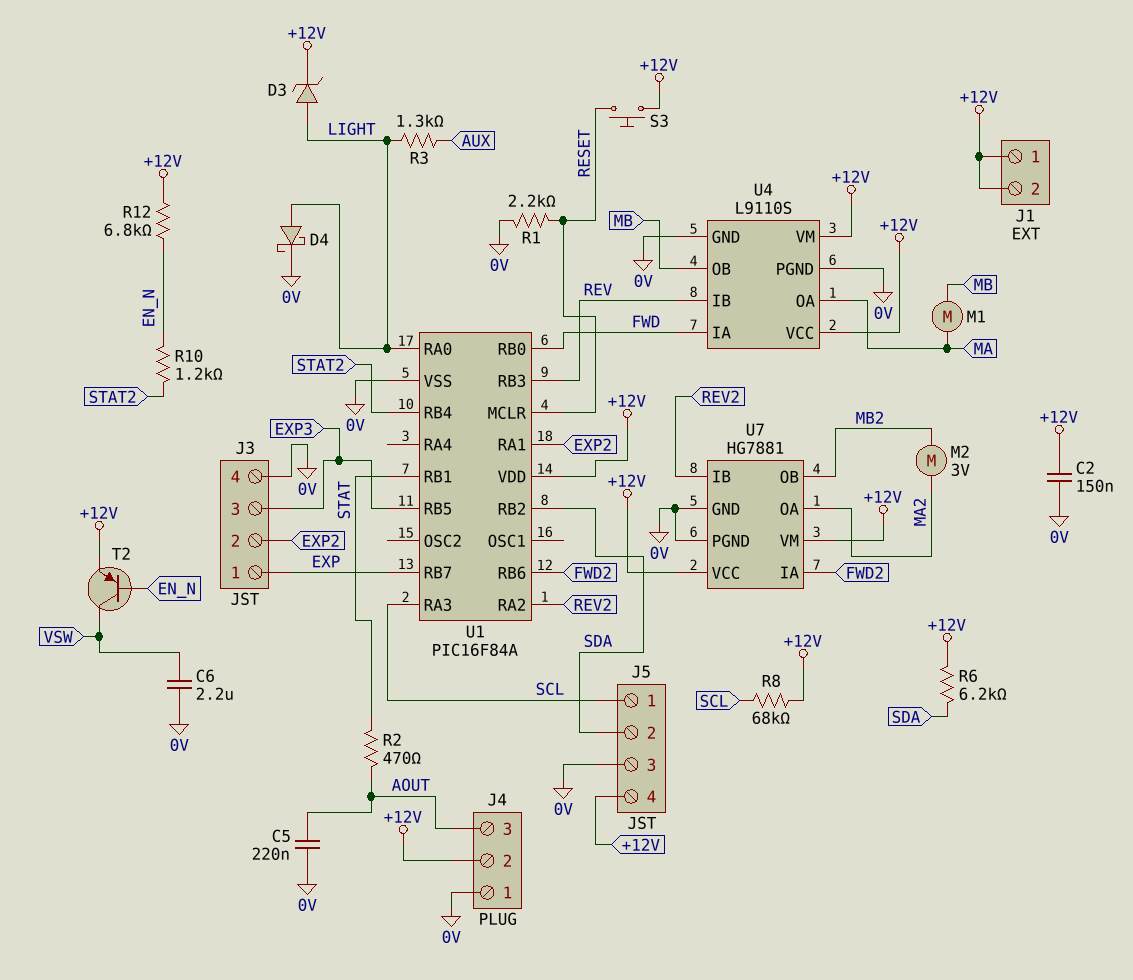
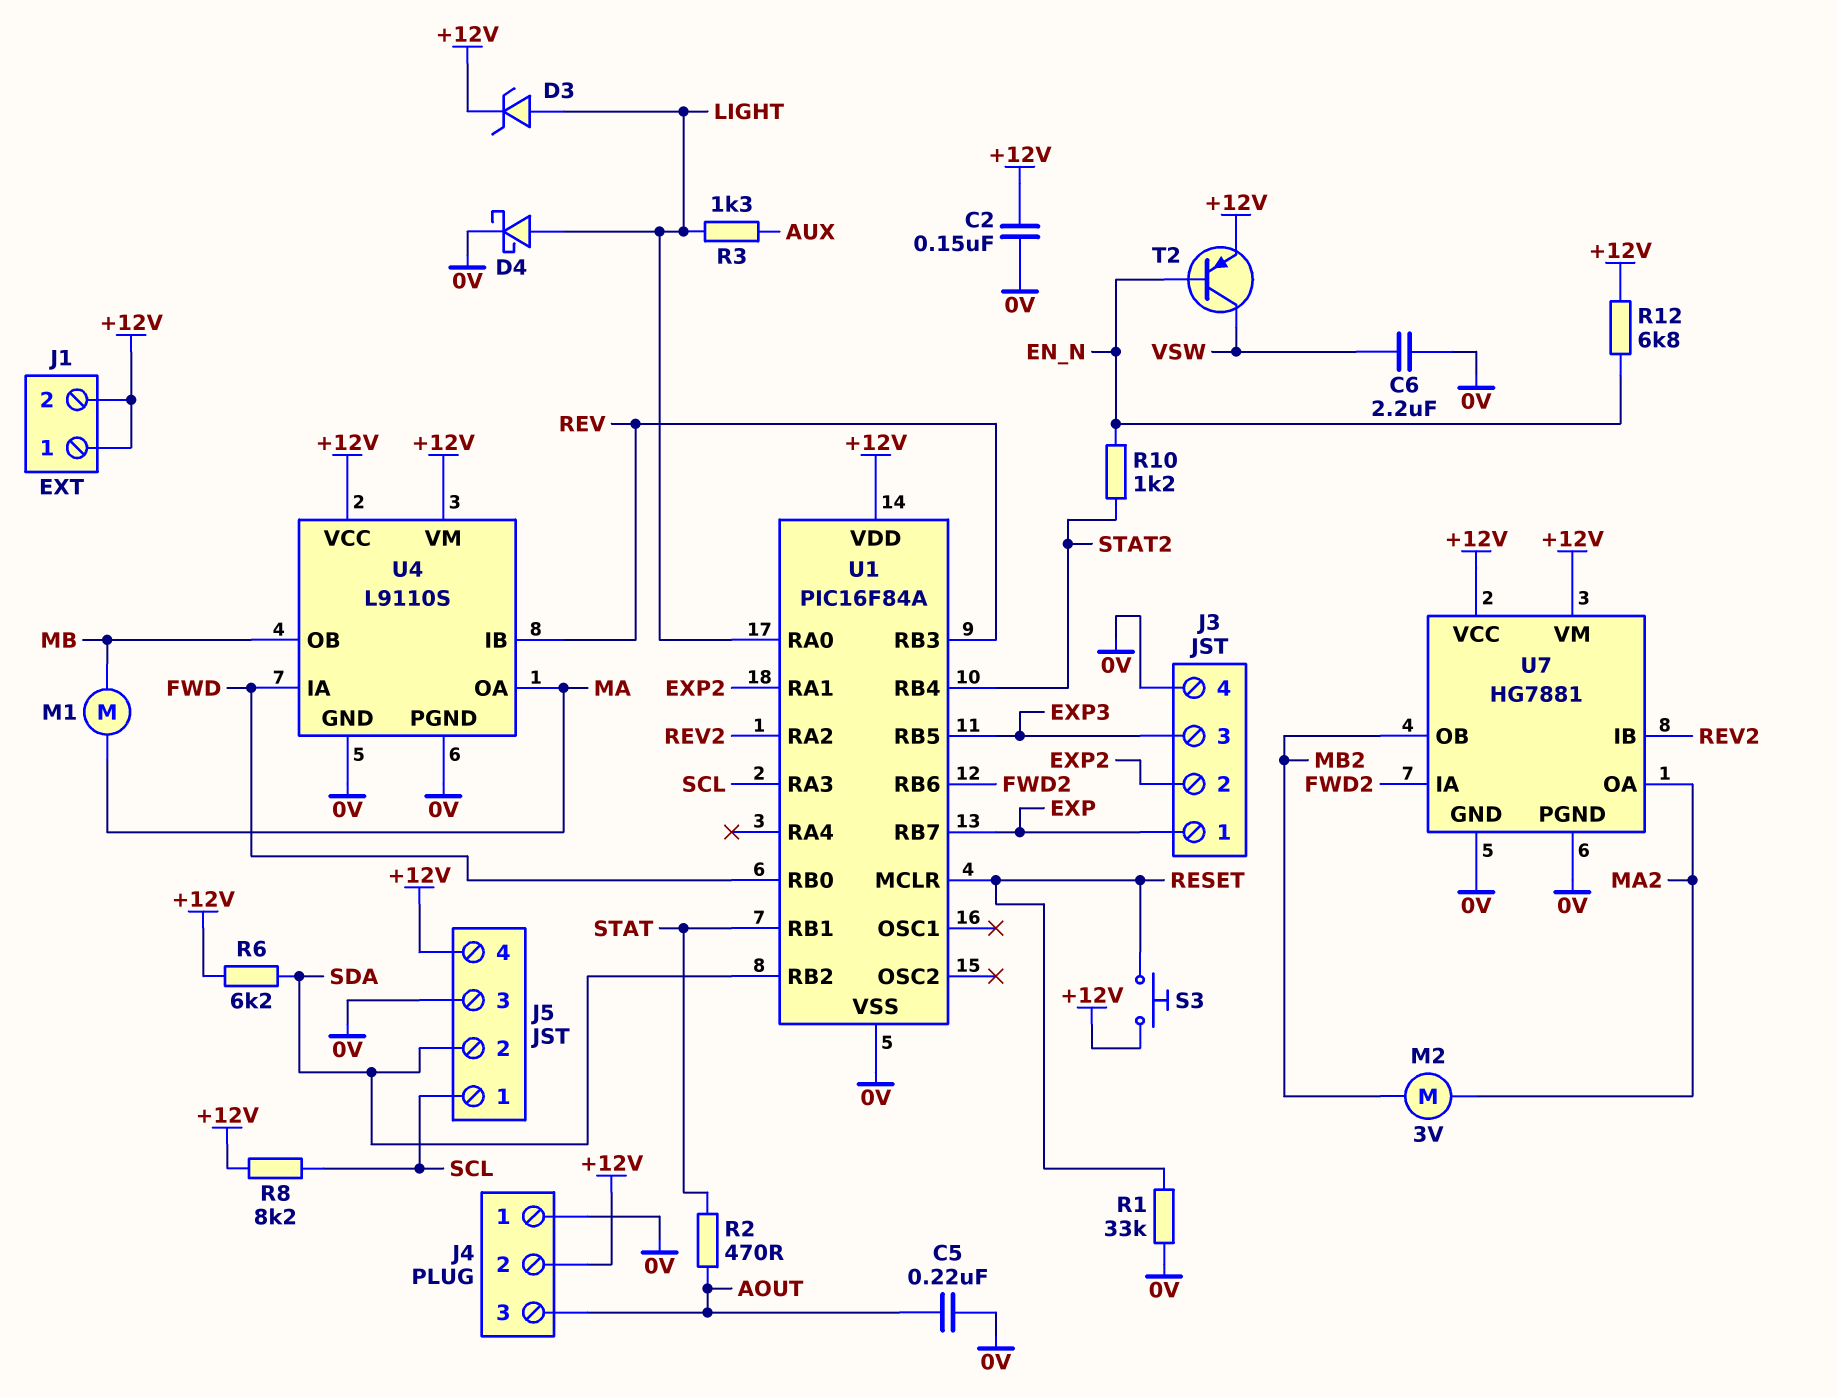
R1: 2.2k (0V, RESET) -> 33k (0V, RESET)
R8: 68k (+12V, SCL) -> 8.2k (+12V, SCL)

